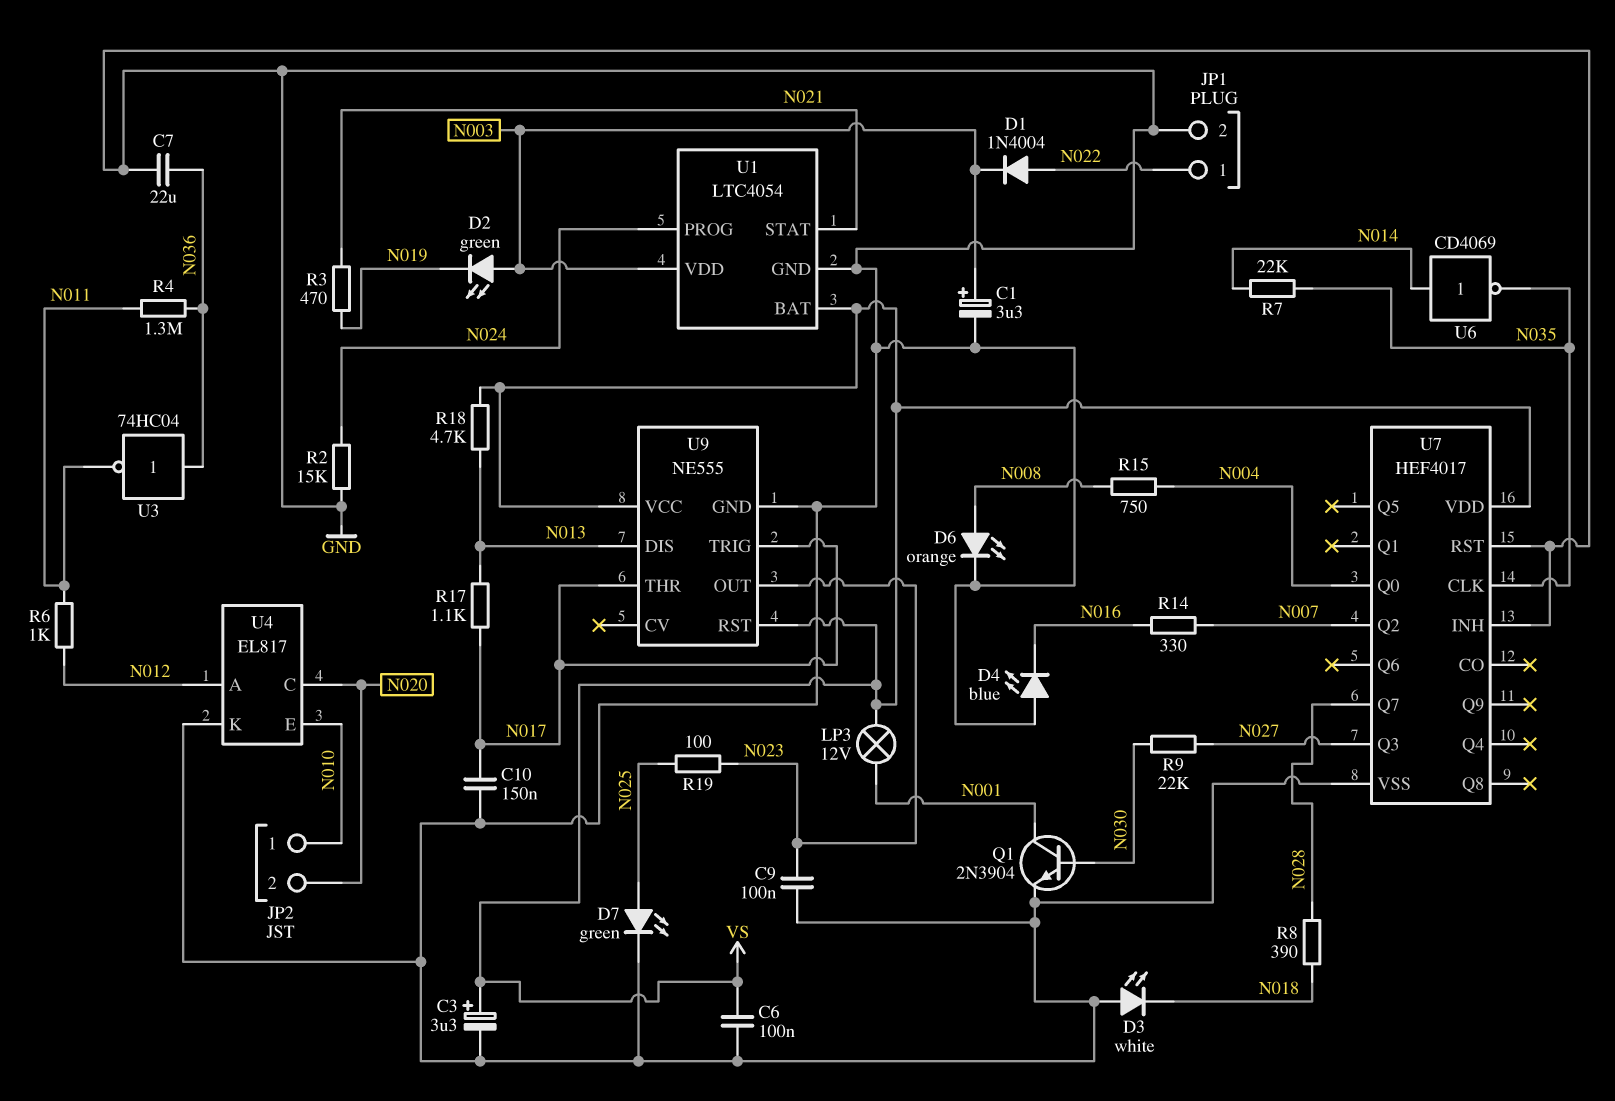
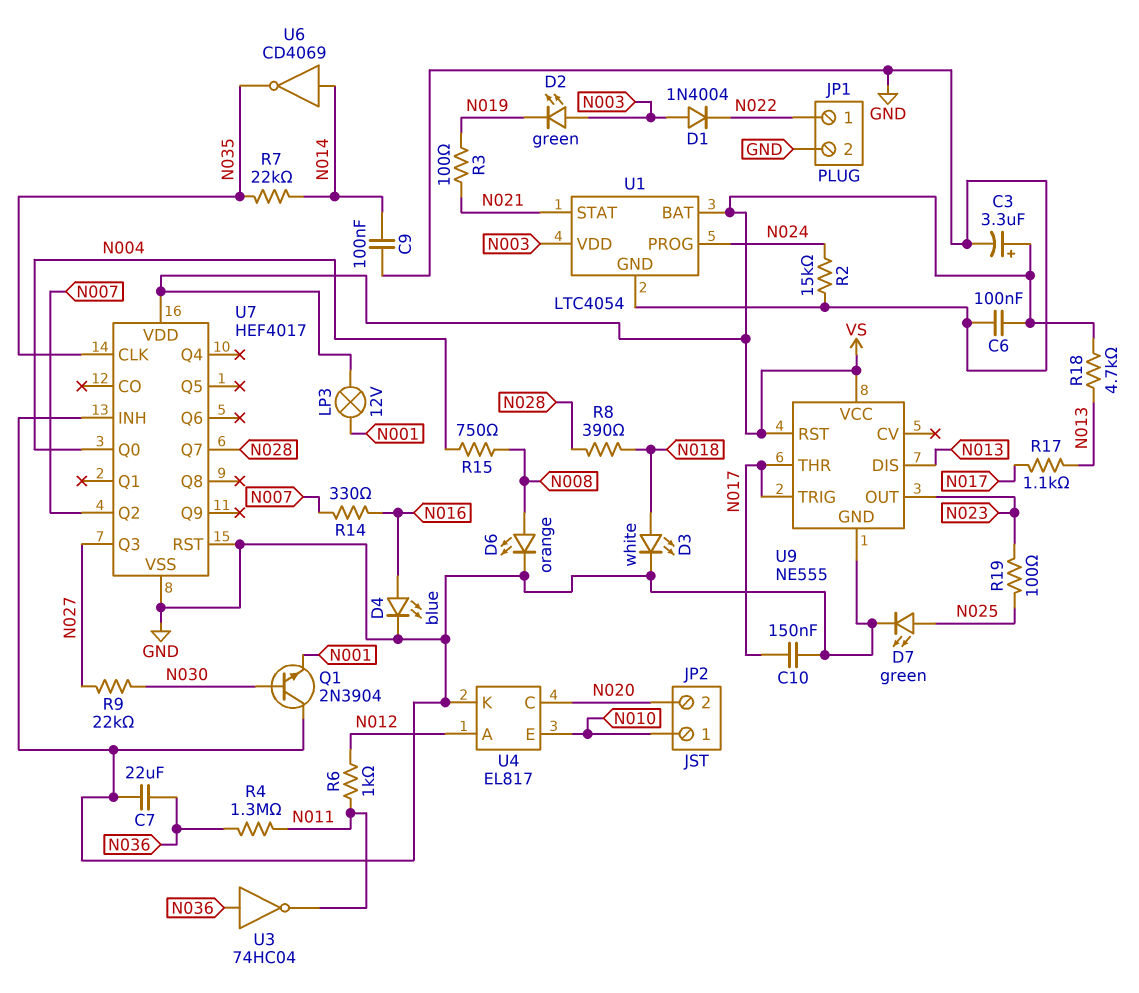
C1: 3.3uF (plus N003, minus GND) -> none
C9: 100nF (GND, N023) -> 100nF (GND, N014)
D1: diode 1N4004 (A N022, K N003) -> diode 1N4004 (A N003, K N022)
D3: LED white (A GND, K N018) -> LED white (A N018, K GND)
D4: LED blue (A GND, K N016) -> LED blue (A N016, K GND)
Q1: NPN 2N3904 (B N030, C N001, E GND) -> NPN 2N3904 (B N030, C GND, E N001)
R3: 470 (N019, N021) -> 100 (N019, N021)

